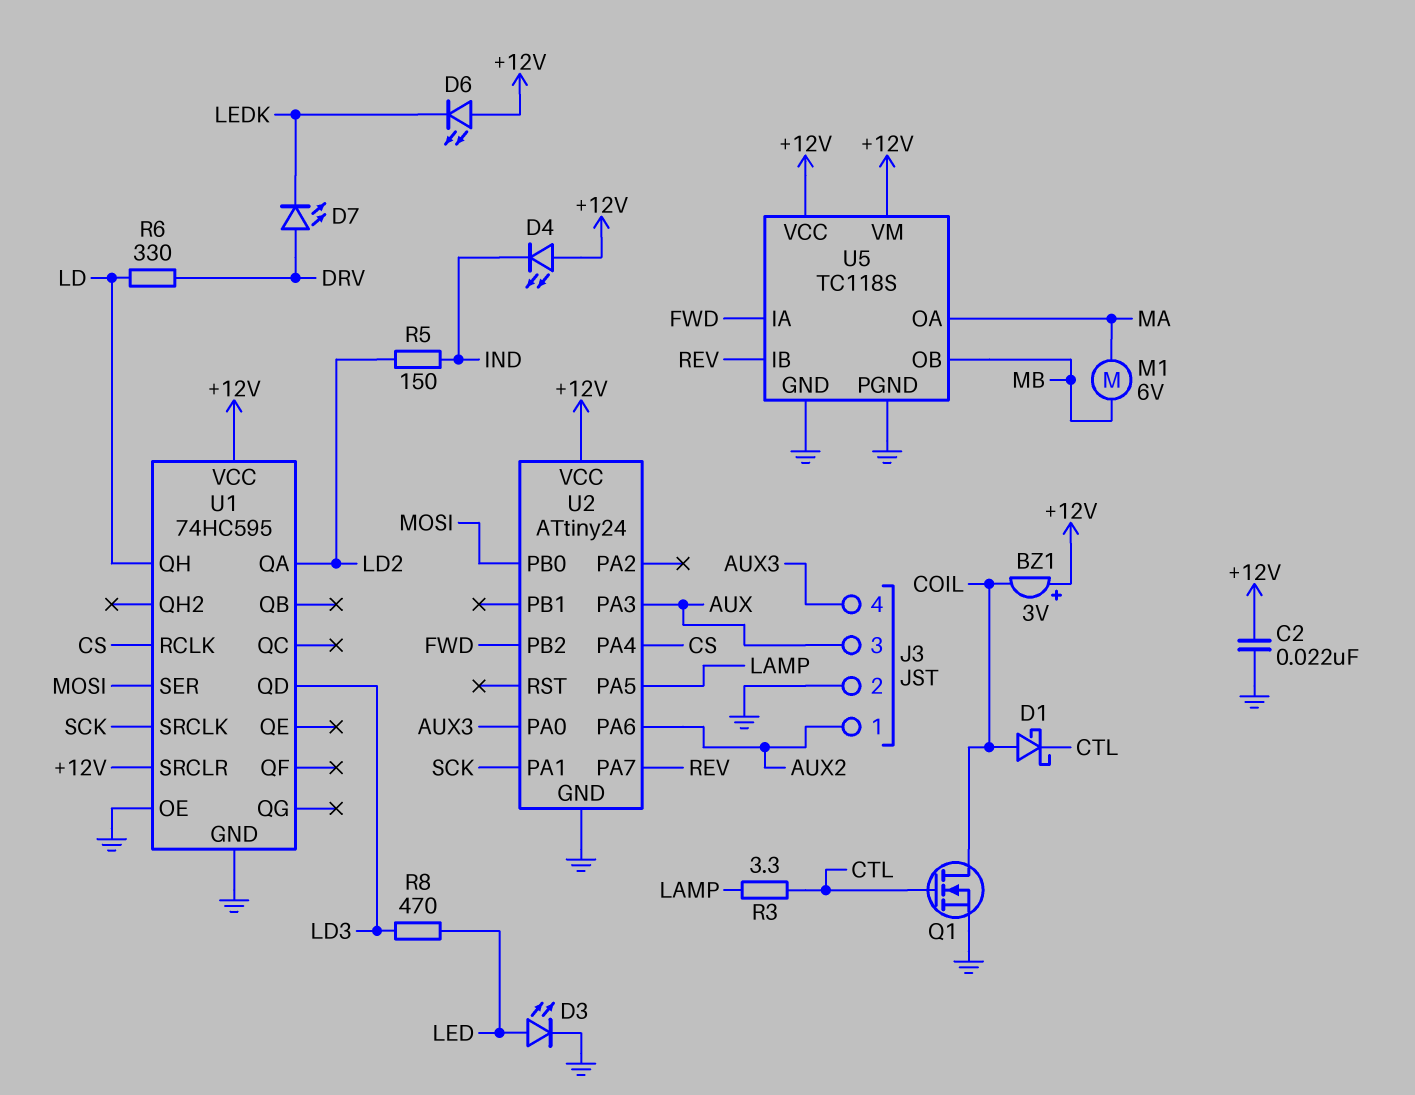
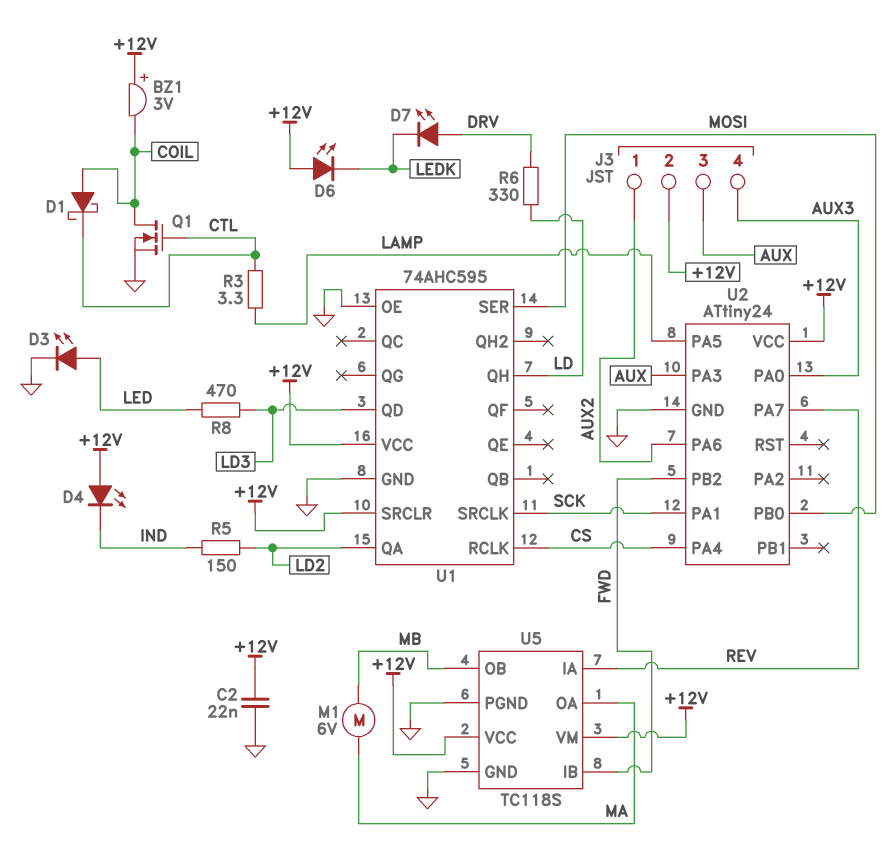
J3 pin 2: GND -> +12V
U1: 74HC595 -> 74AHC595
U5 pin IA: FWD -> REV
U5 pin IB: REV -> FWD

